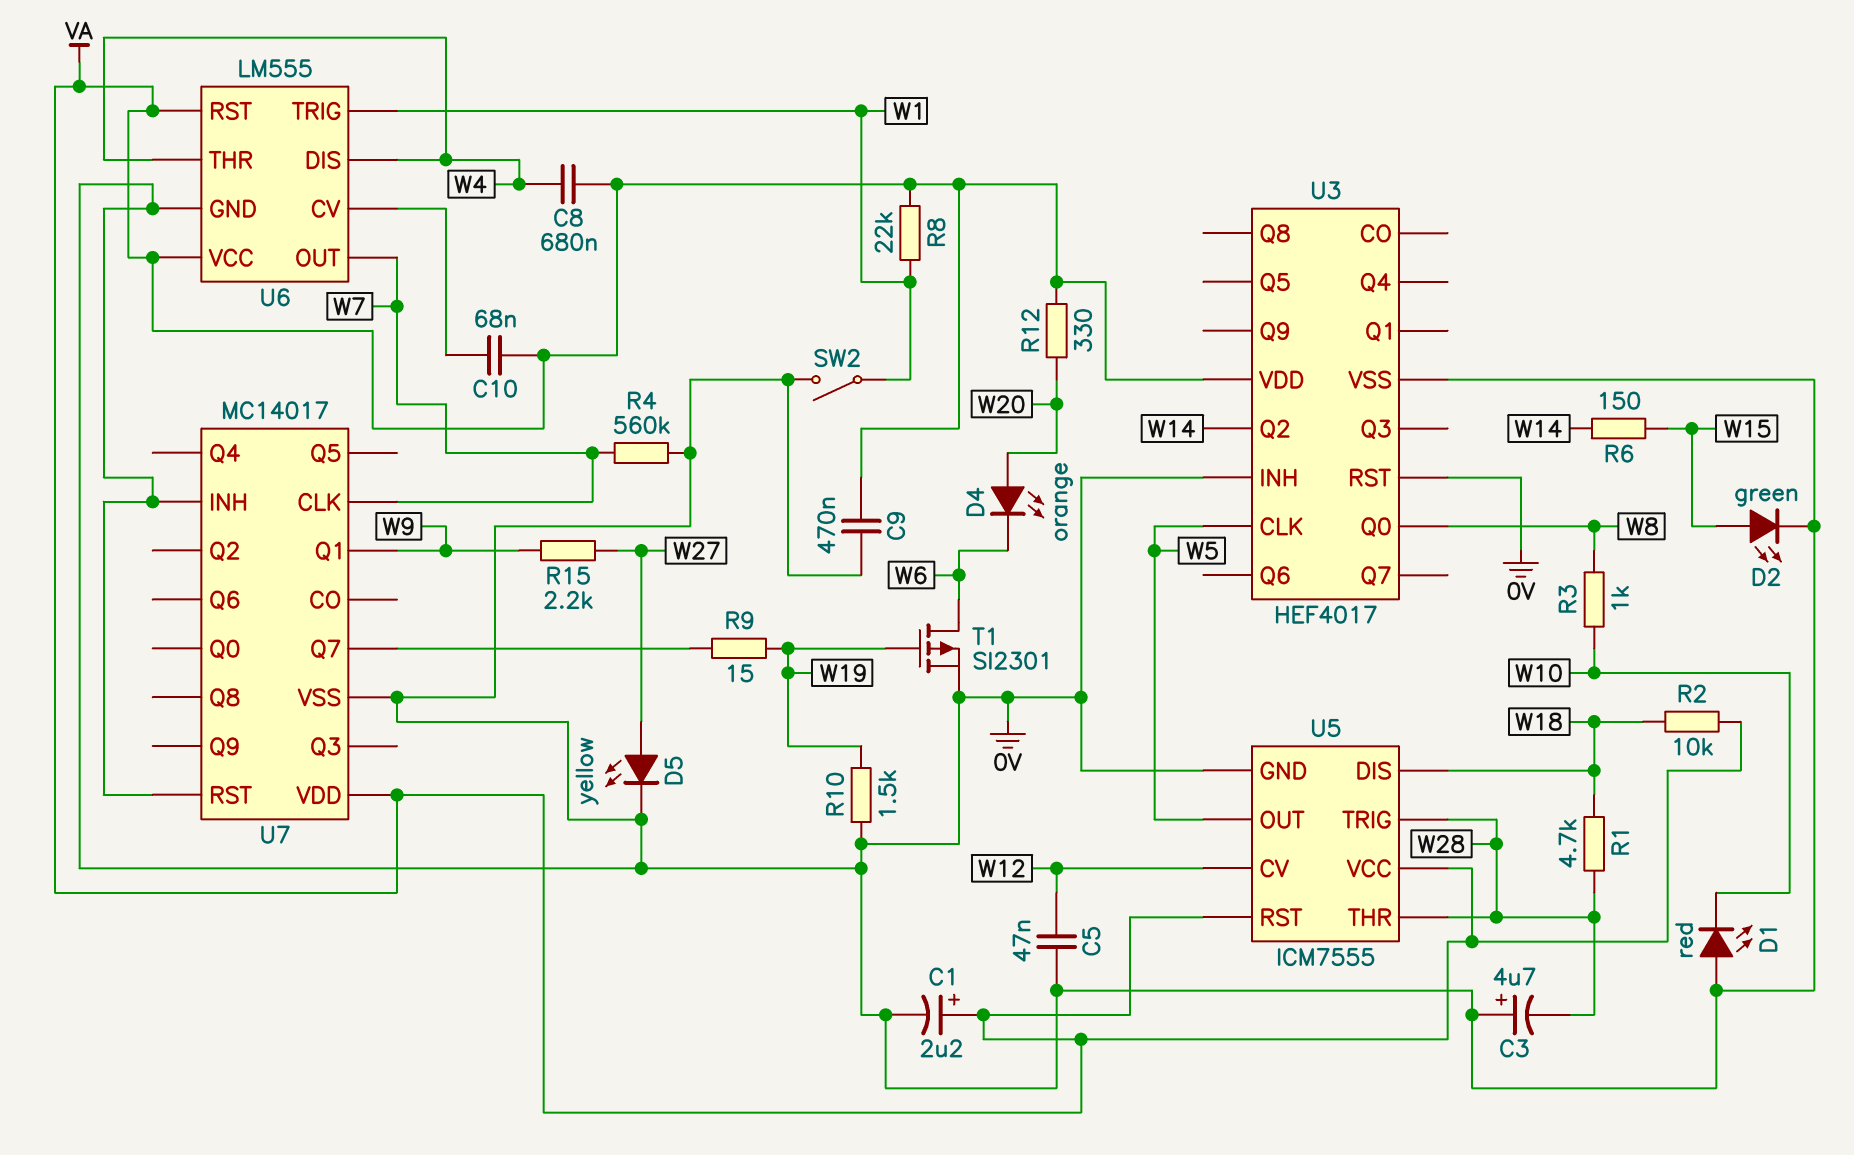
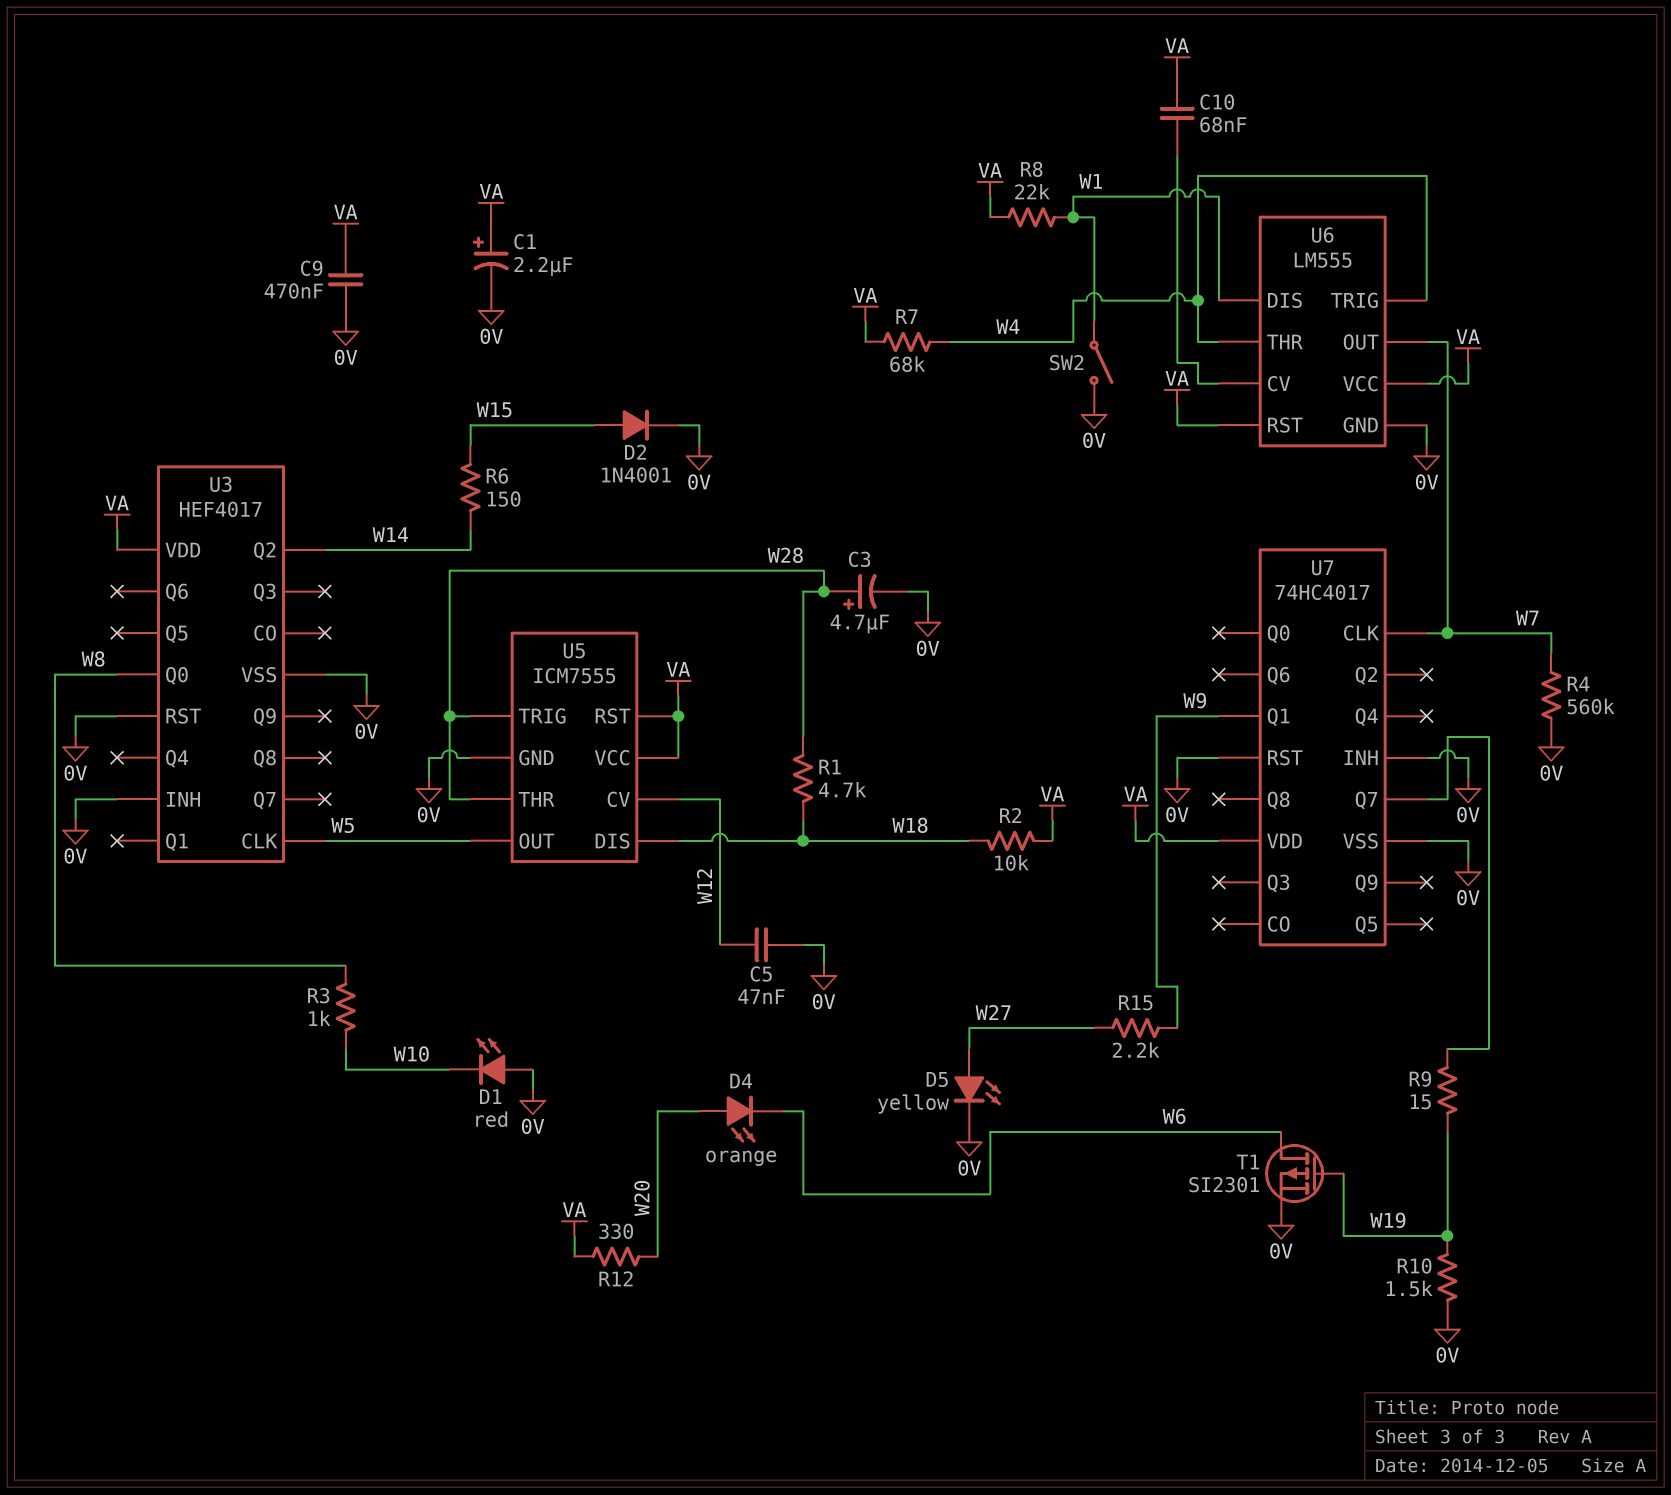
C3: 4.7uF (plus 0V, minus W28) -> 4.7uF (plus W28, minus 0V)
C8: 680nF (VA, W4) -> none
D2: LED green (A W15, K 0V) -> diode 1N4001 (A W15, K 0V)
R7: none -> 68k (VA, W4)
U6 pin DIS: W4 -> W1
U6 pin TRIG: W1 -> W4
U7: MC14017 -> 74HC4017

